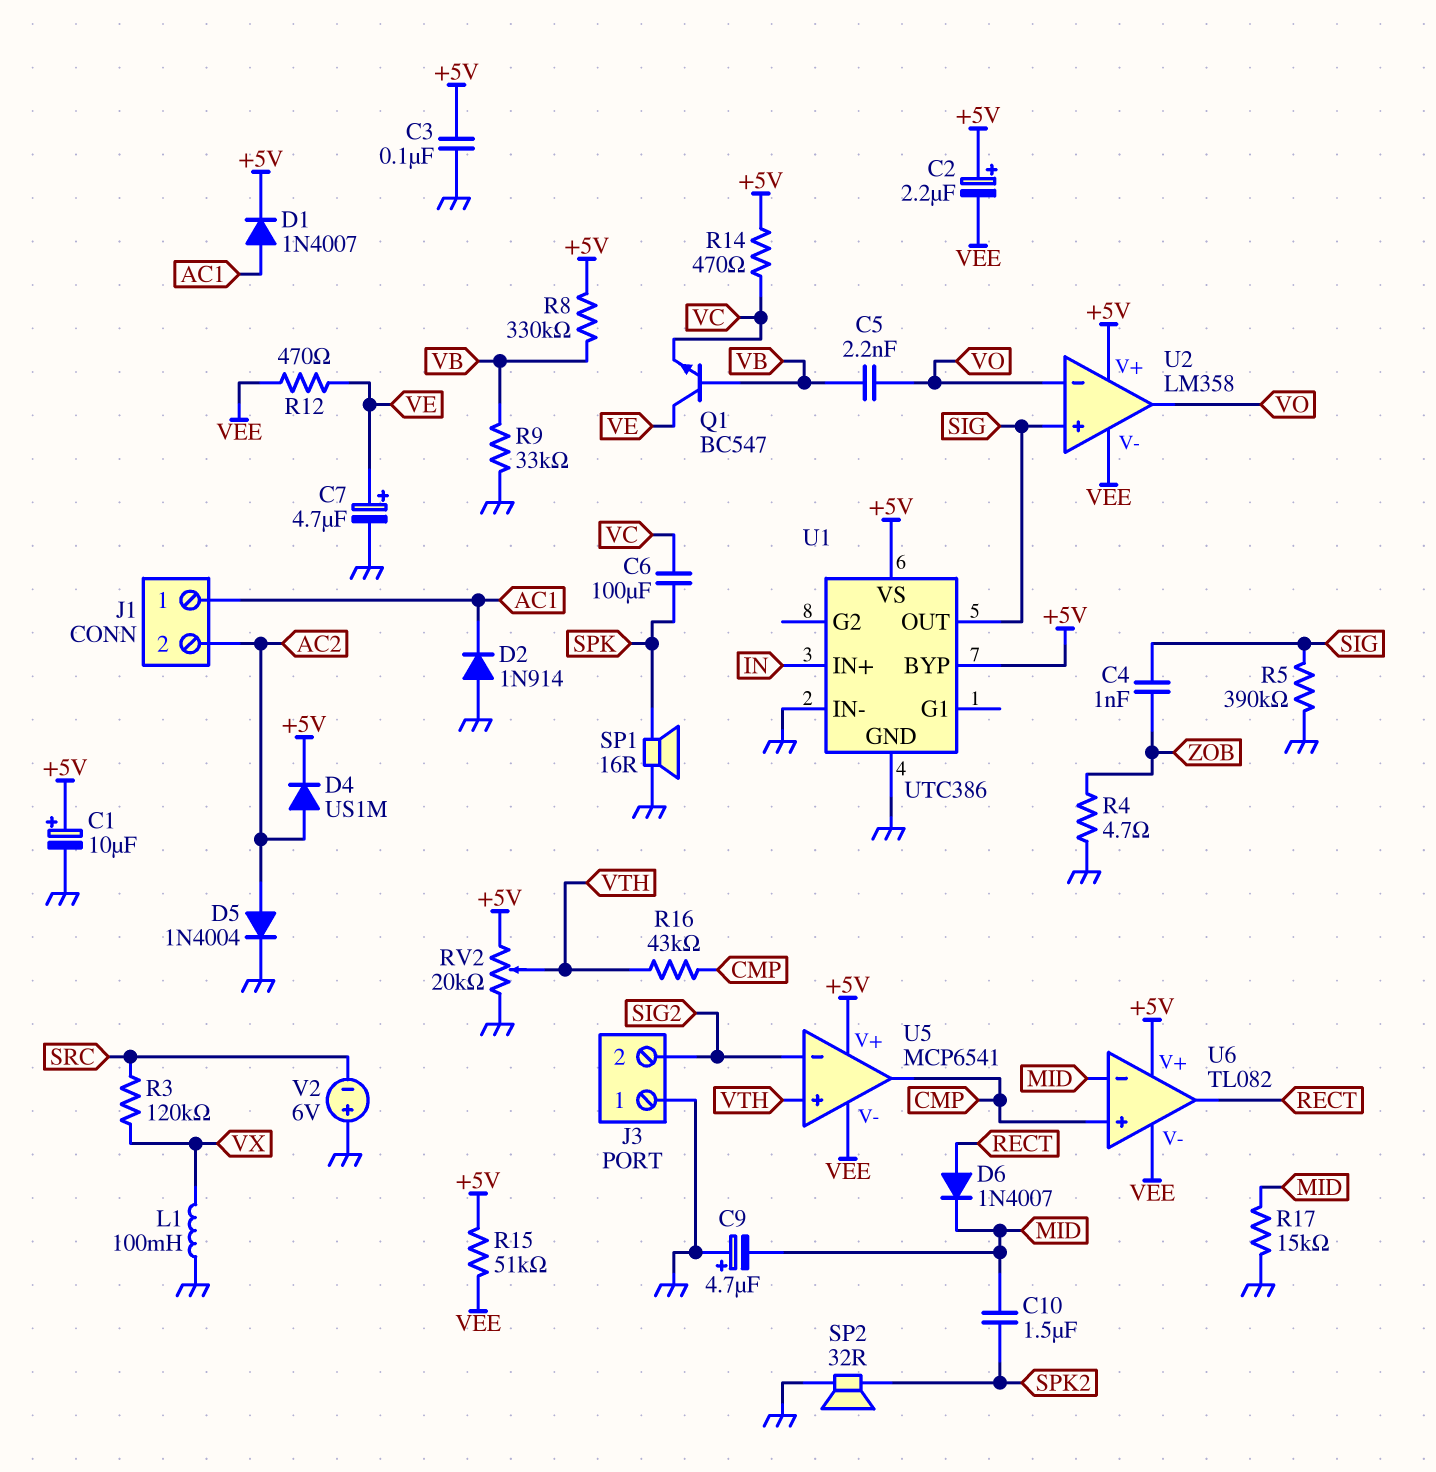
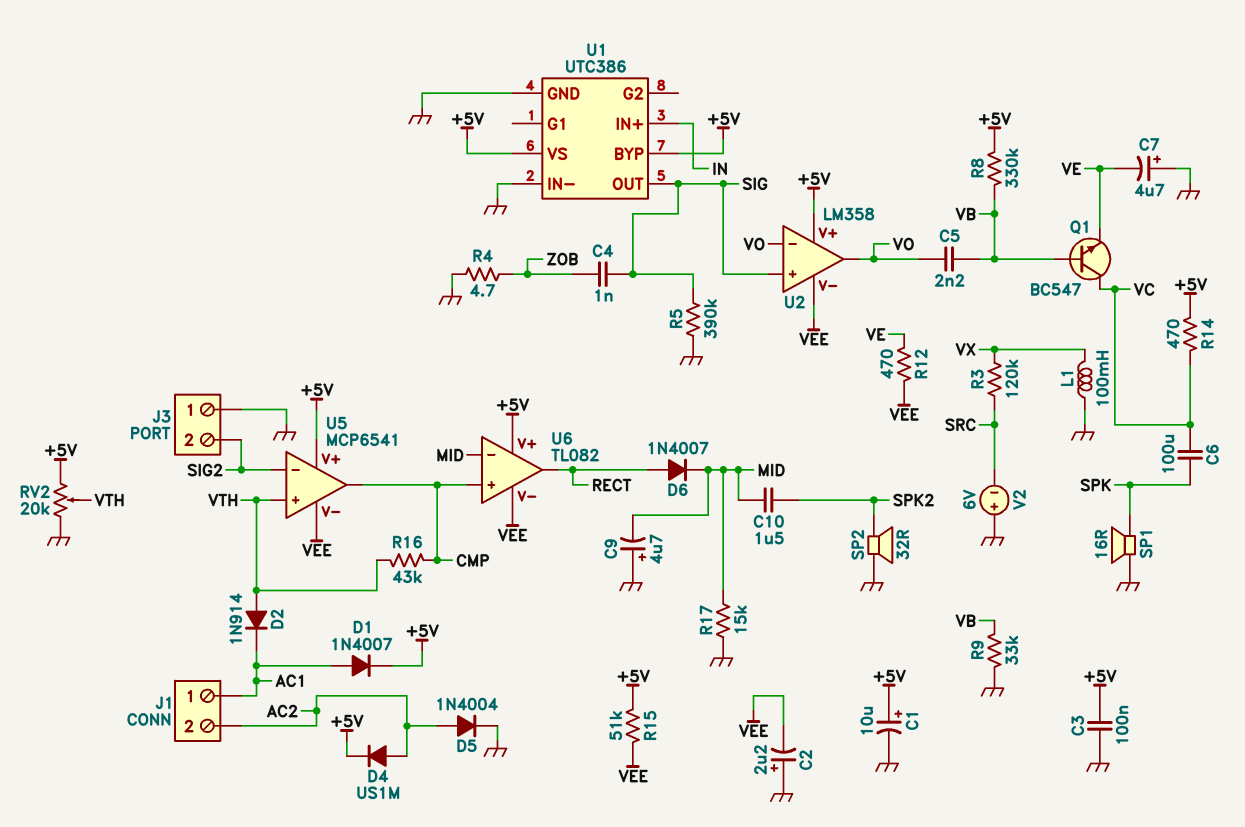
C2: 2.2uF (plus +5V, minus VEE) -> 2.2uF (plus GND, minus VEE)
C7: 4.7uF (plus VE, minus GND) -> 4.7uF (plus GND, minus VE)
D2: diode 1N914 (A GND, K AC1) -> diode 1N914 (A VTH, K AC1)
Q1: NPN BC547 (B VB, C VE, E VC) -> NPN BC547 (B VB, C VC, E VE)

